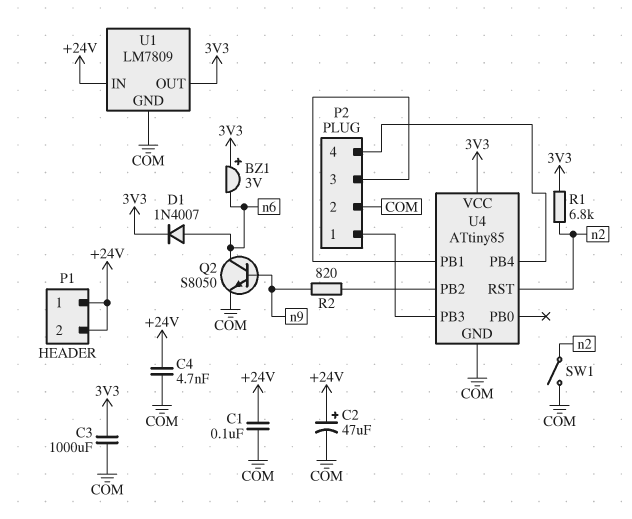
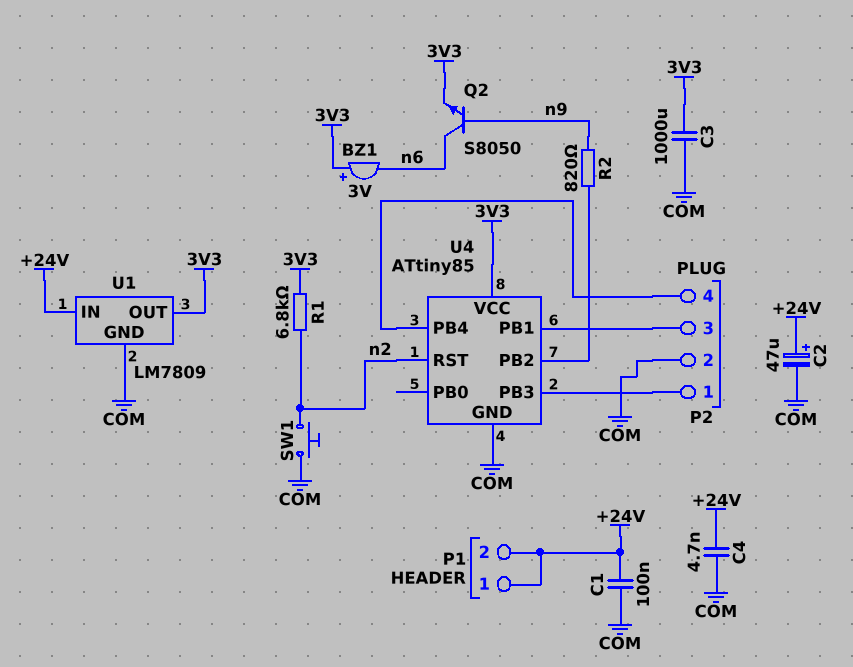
D1: diode 1N4007 (A n6, K 3V3) -> none
Q2: NPN S8050 (B n9, C n6, E COM) -> NPN S8050 (B n9, C n6, E 3V3)
SW1: switch (COM, n2) -> button (COM, n2)

